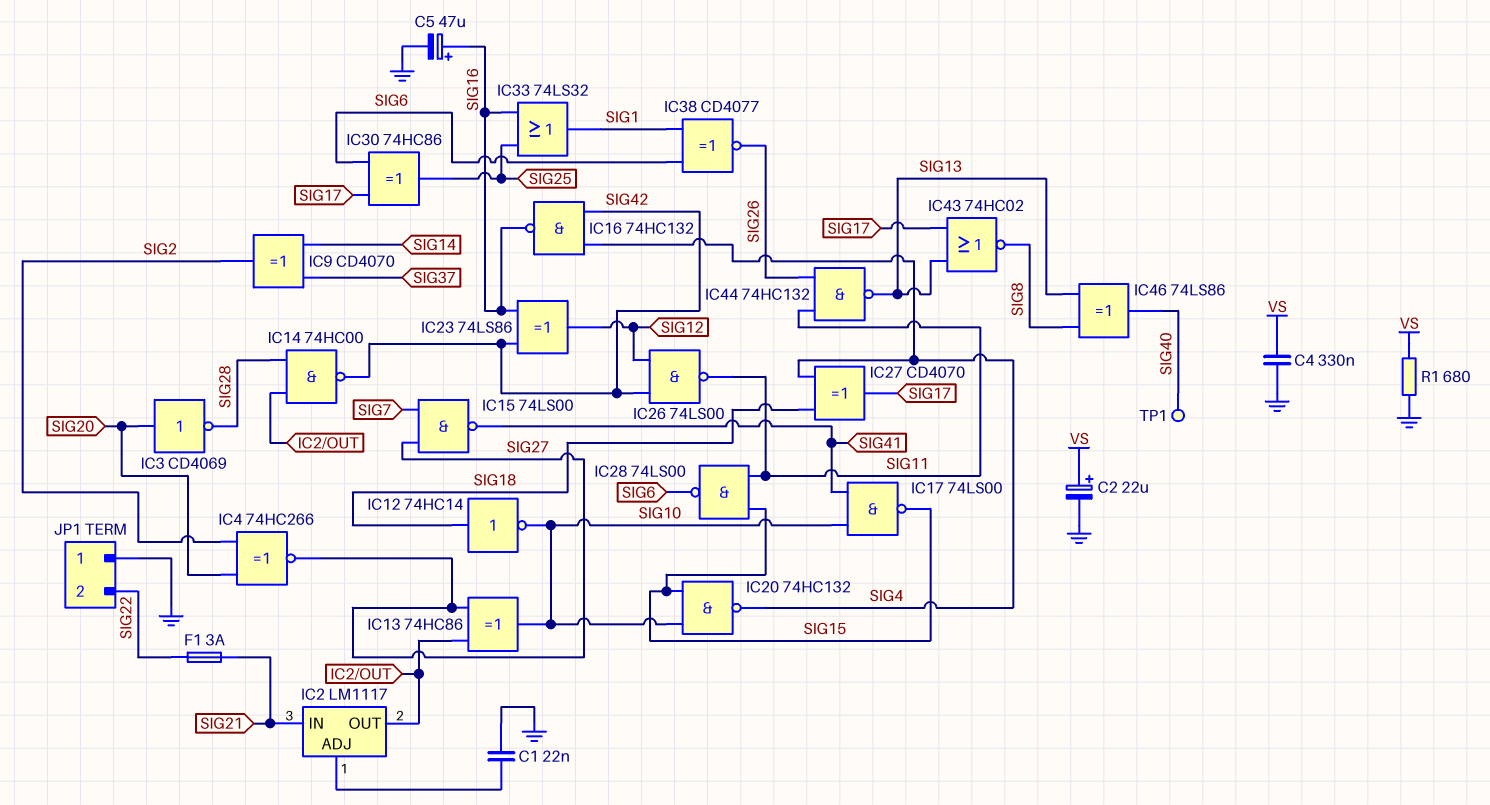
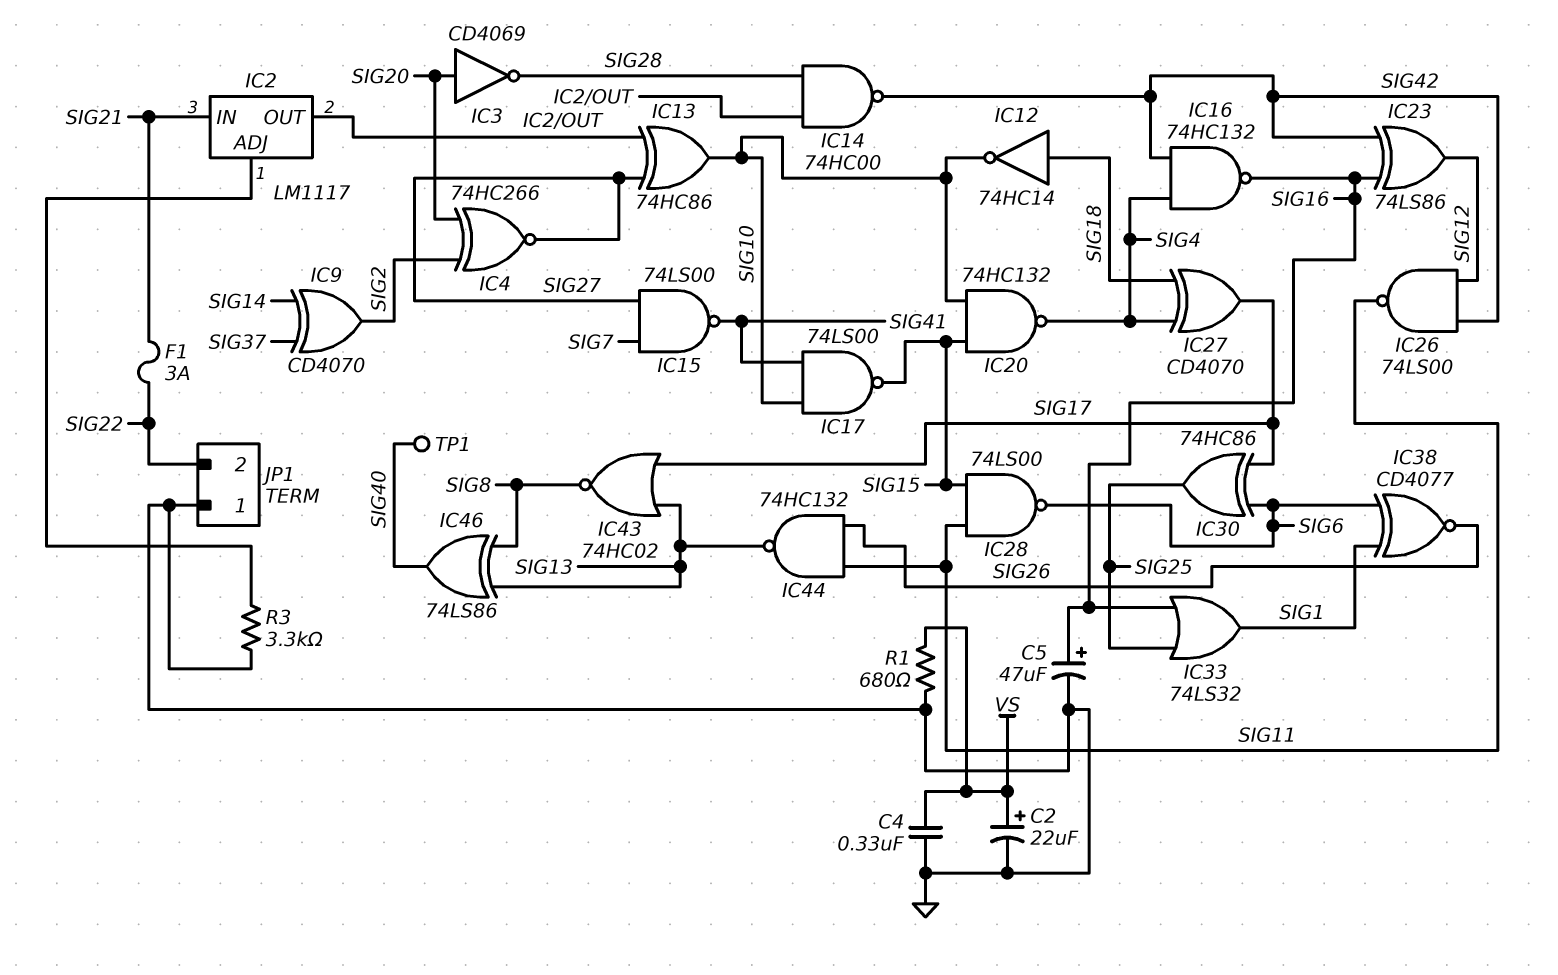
C1: 22nF (GND, IC2/ADJ) -> none
R3: none -> 3.3k (GND, IC2/ADJ)

